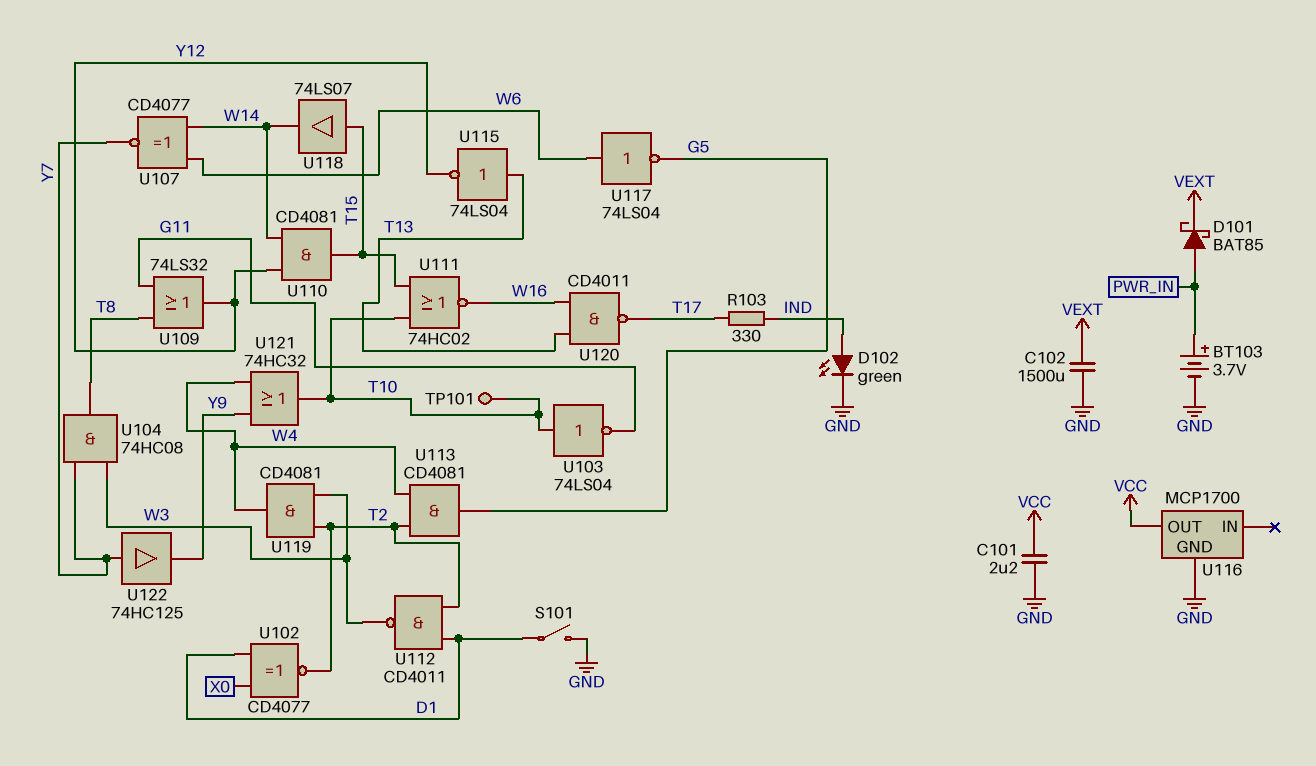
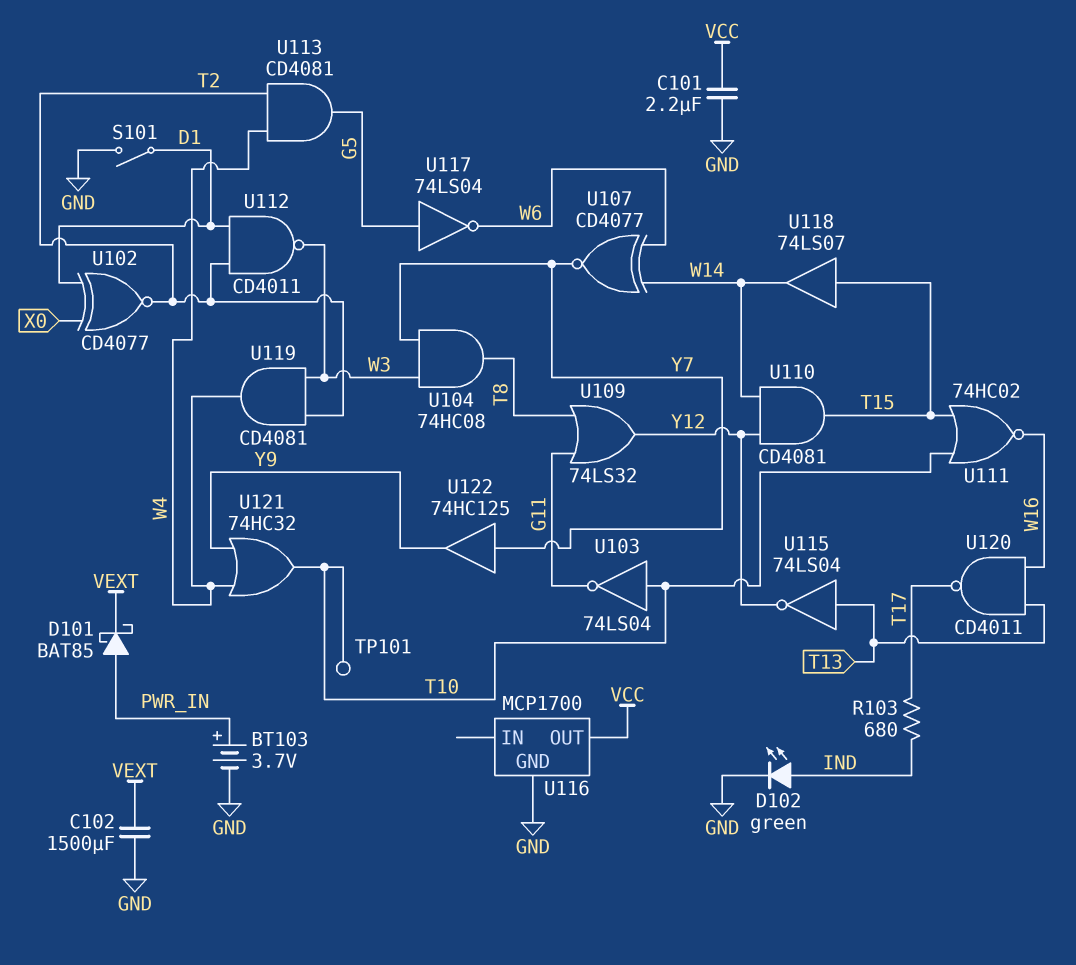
R103: 330 (IND, T17) -> 680 (IND, T17)
U117: NOT 74LS04 (in W6, out G5) -> NOT 74LS04 (in G5, out W6)

